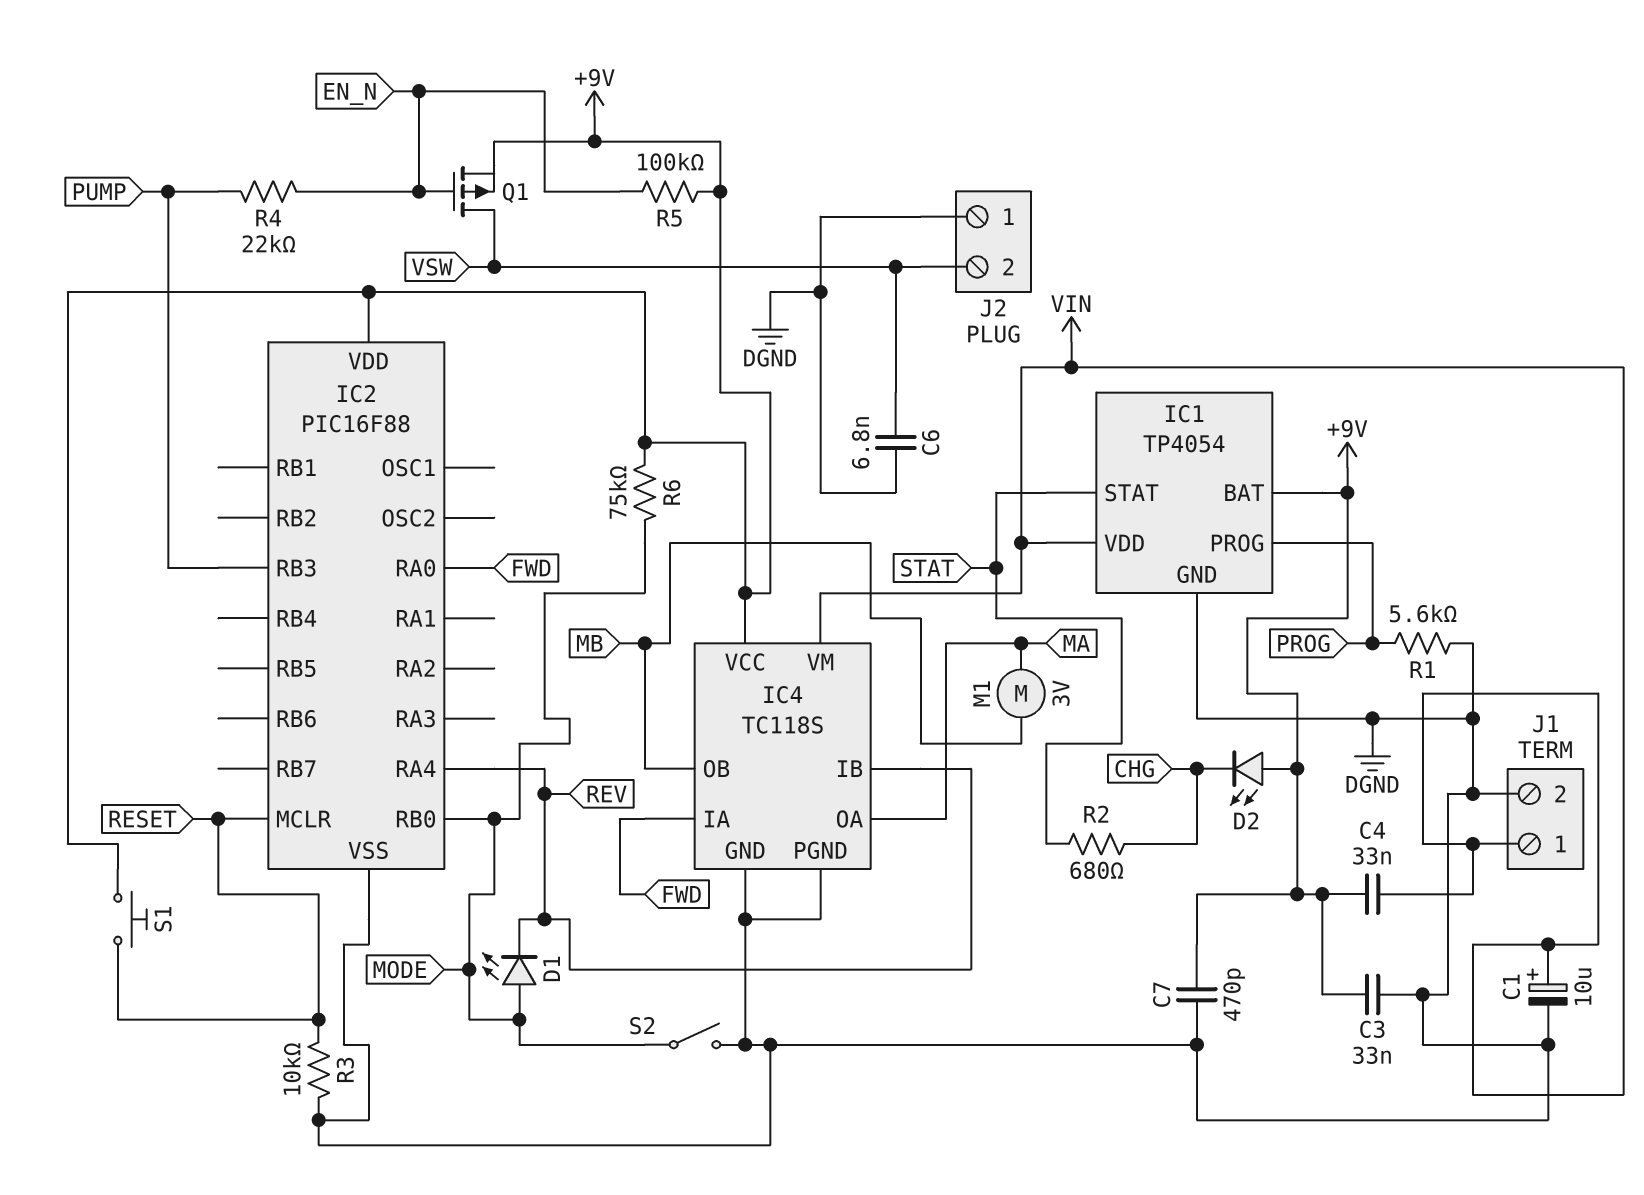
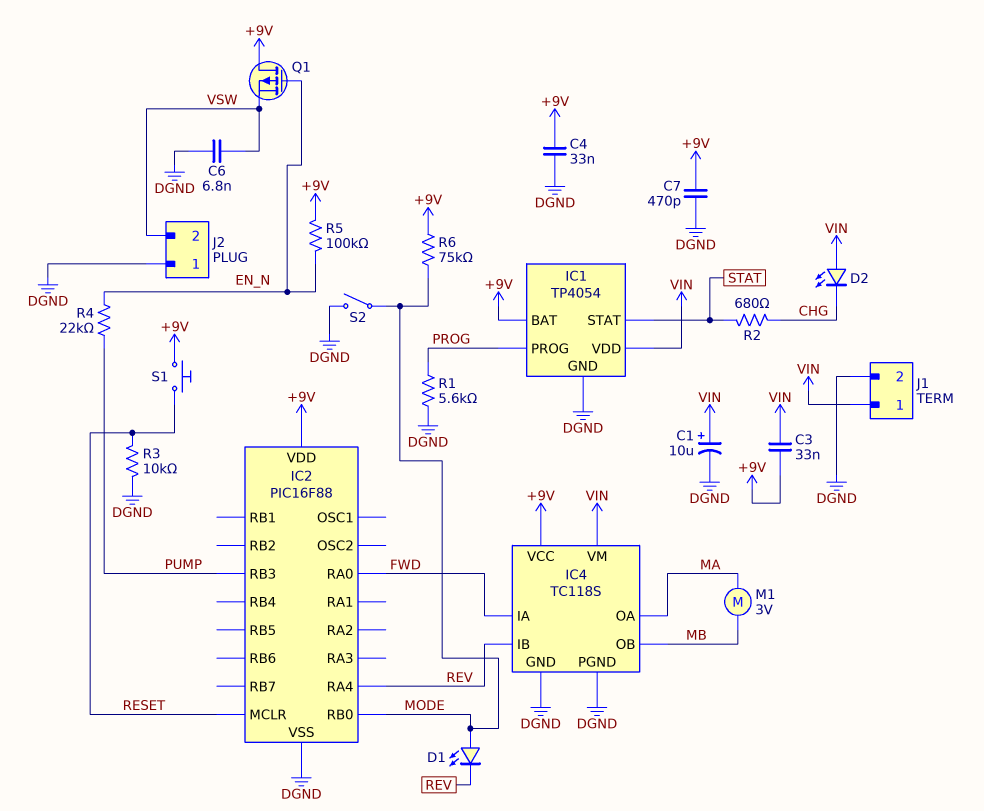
C3: 33nF (+9V, DGND) -> 33nF (+9V, VIN)
C4: 33nF (+9V, VIN) -> 33nF (+9V, DGND)
D2: LED (A +9V, K CHG) -> LED (A VIN, K CHG)
Q1: PMOS (G EN_N, D VSW, S +9V) -> PMOS (G EN_N, D +9V, S VSW)

